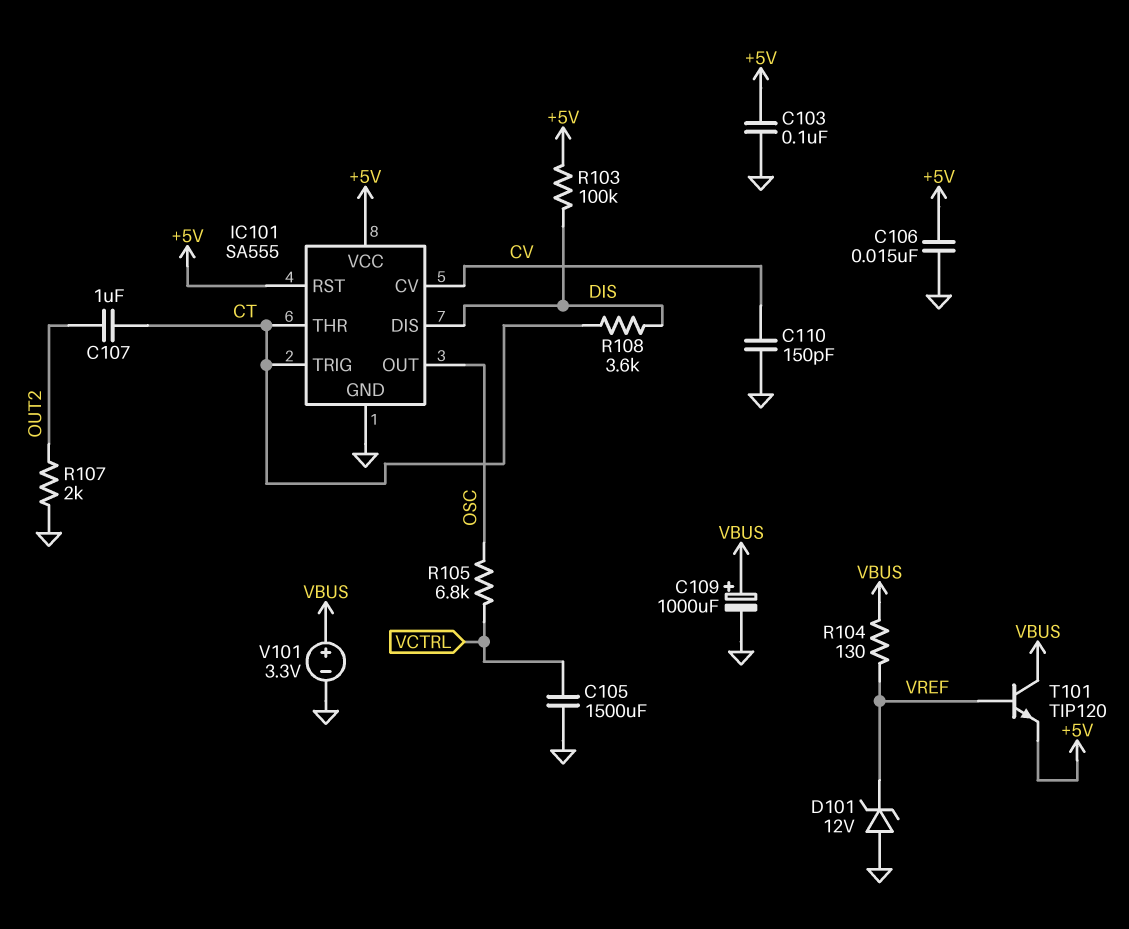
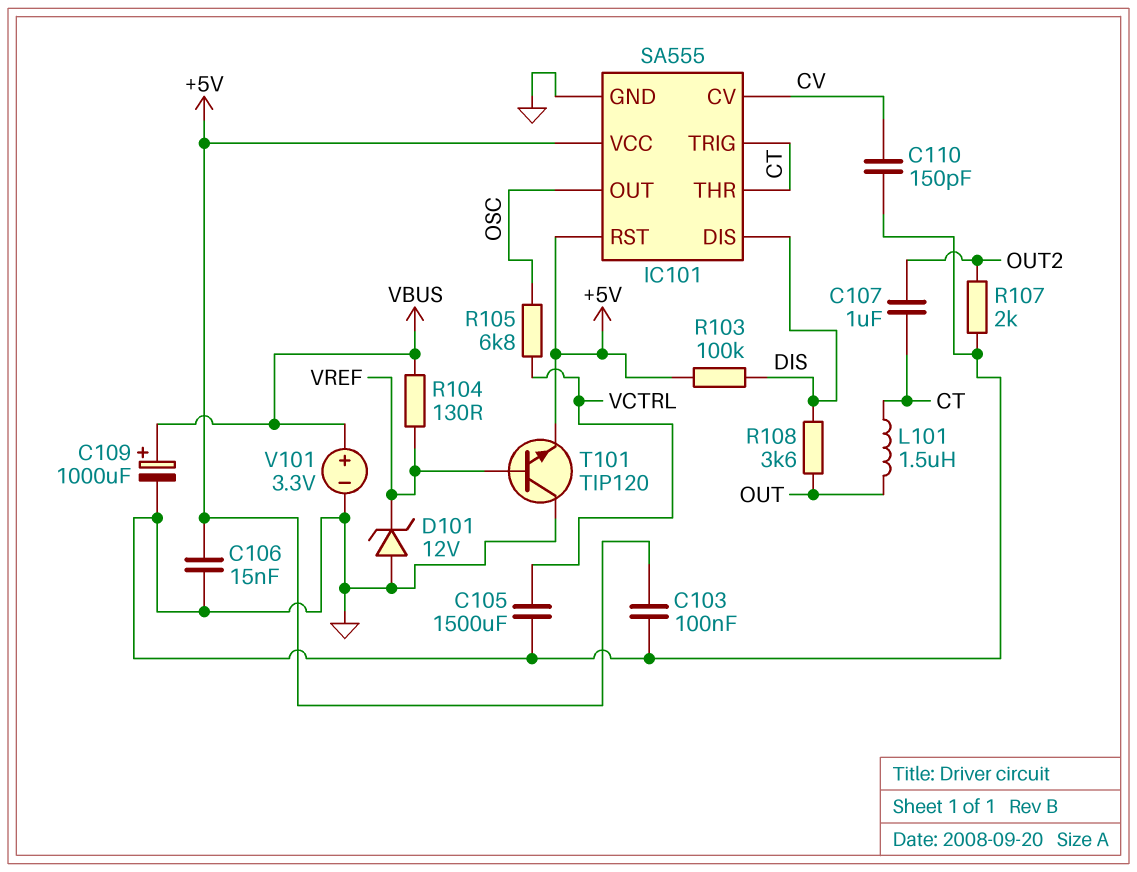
L101: none -> 1.5uH (CT, OUT)
R108: 3.6k (CT, DIS) -> 3.6k (DIS, OUT)
T101: NPN TIP120 (B VREF, C VBUS, E +5V) -> NPN TIP120 (B VREF, C GND, E +5V)

